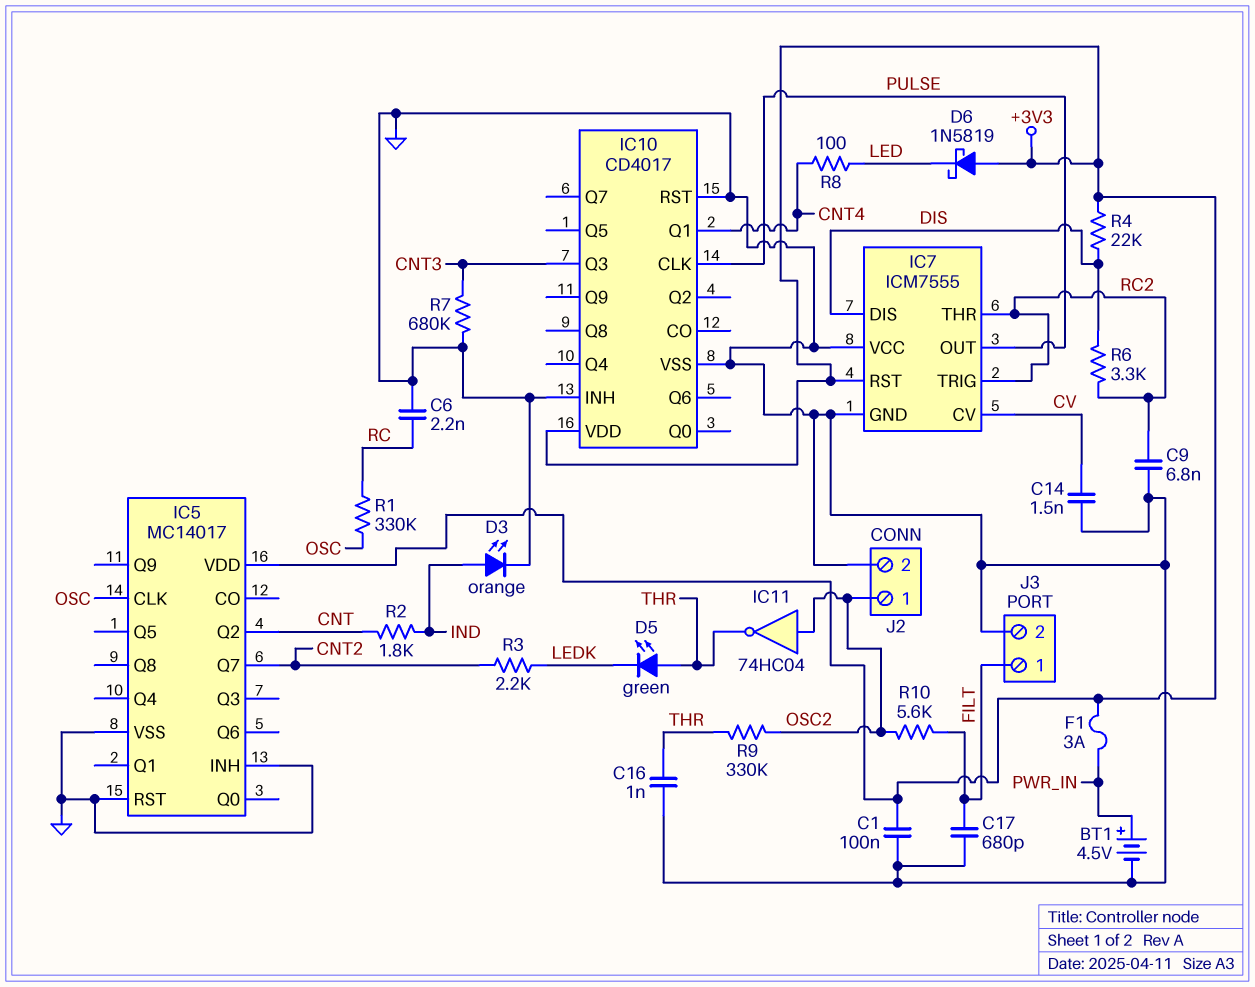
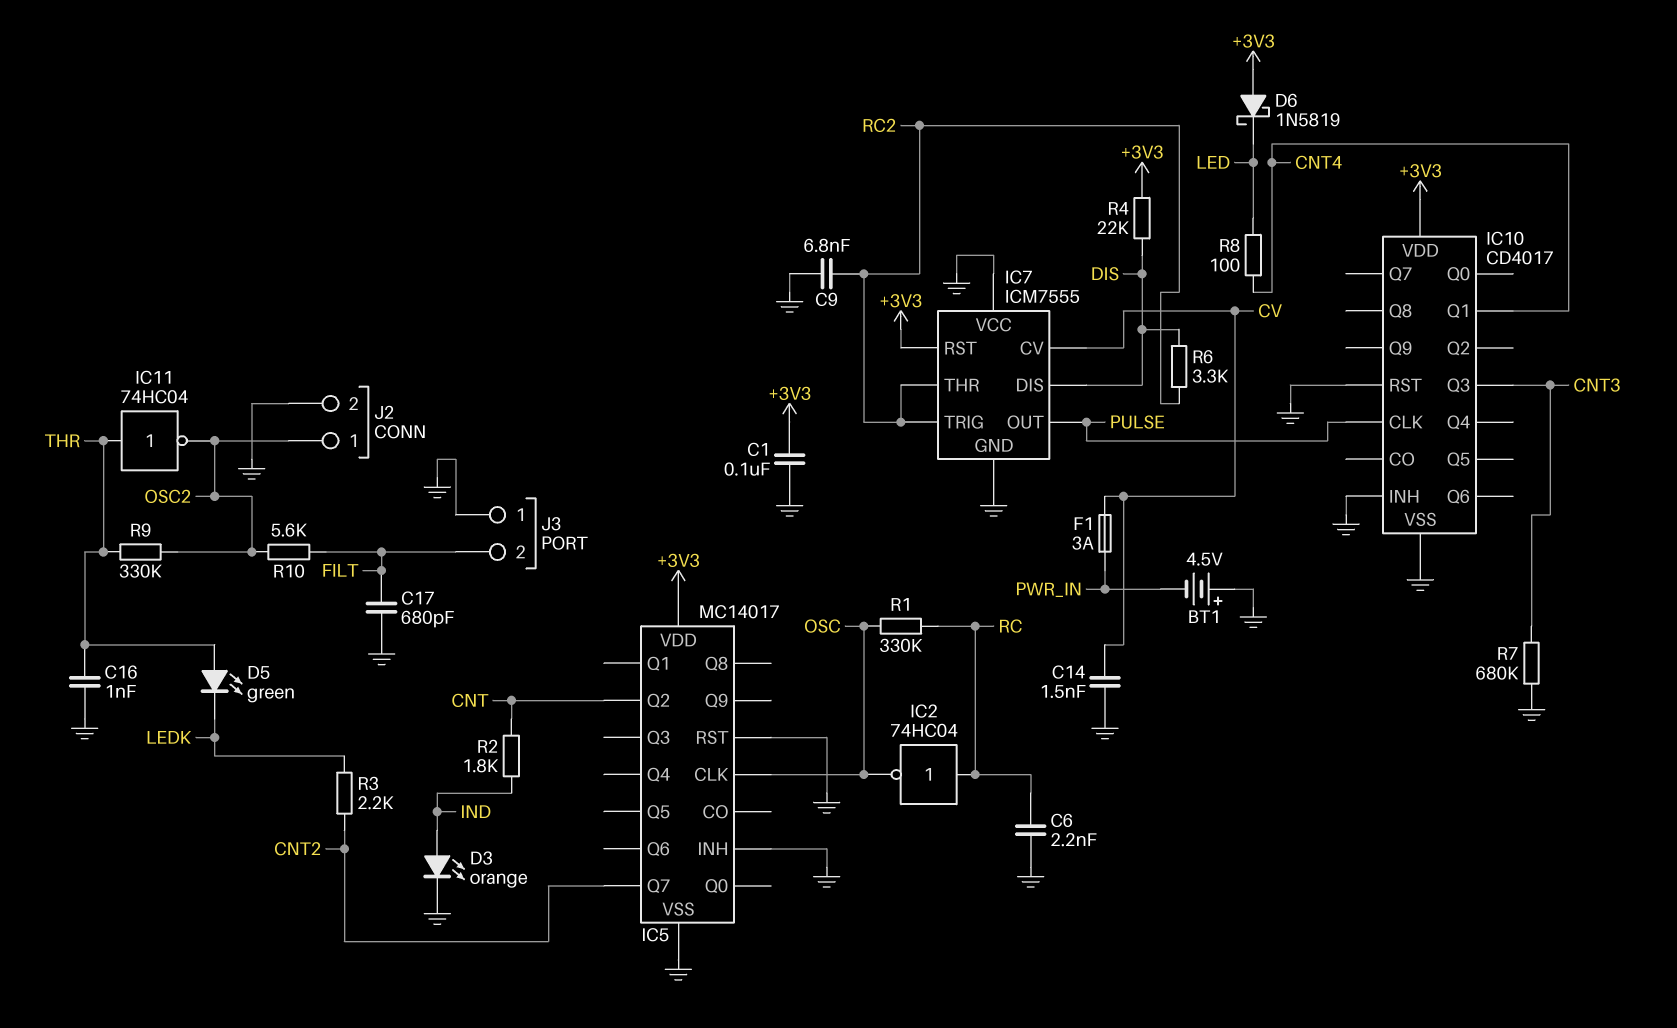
BT1: 4.5V (plus PWR_IN, minus GND) -> 4.5V (plus GND, minus PWR_IN)
F1: 3A (+3V3, PWR_IN) -> 3A (CV, PWR_IN)
IC2: none -> NOT 74HC04 (in RC, out OSC)
IC11: NOT 74HC04 (in OSC2, out THR) -> NOT 74HC04 (in THR, out OSC2)
J3 pin 1: FILT -> GND
J3 pin 2: GND -> FILT

